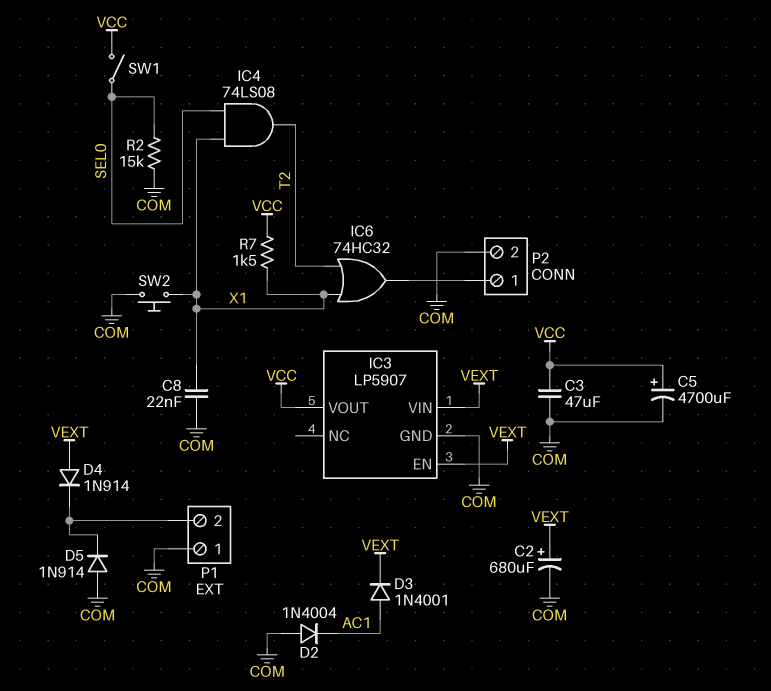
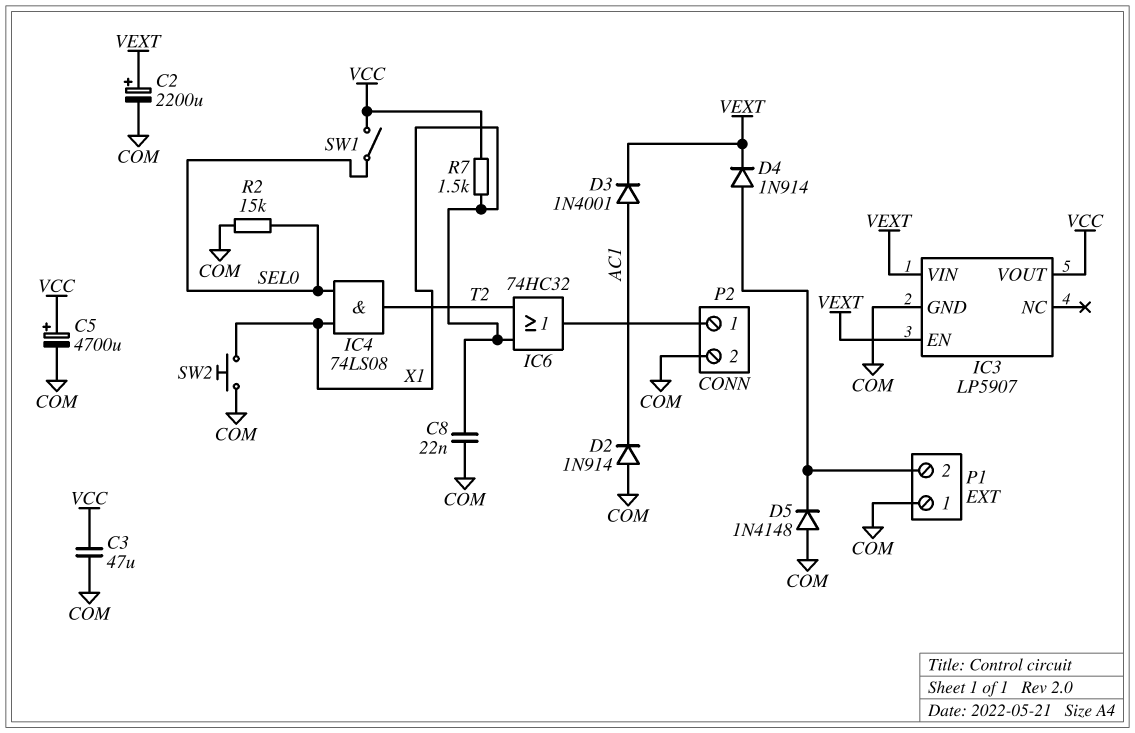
C2: 680uF (plus VEXT, minus COM) -> 2200uF (plus VEXT, minus COM)
D2: diode 1N4004 (A COM, K AC1) -> diode 1N914 (A COM, K AC1)
D4: diode 1N914 (A VEXT, K P1/2) -> diode 1N914 (A P1/2, K VEXT)
D5: diode 1N914 (A COM, K P1/2) -> diode 1N4148 (A COM, K P1/2)

